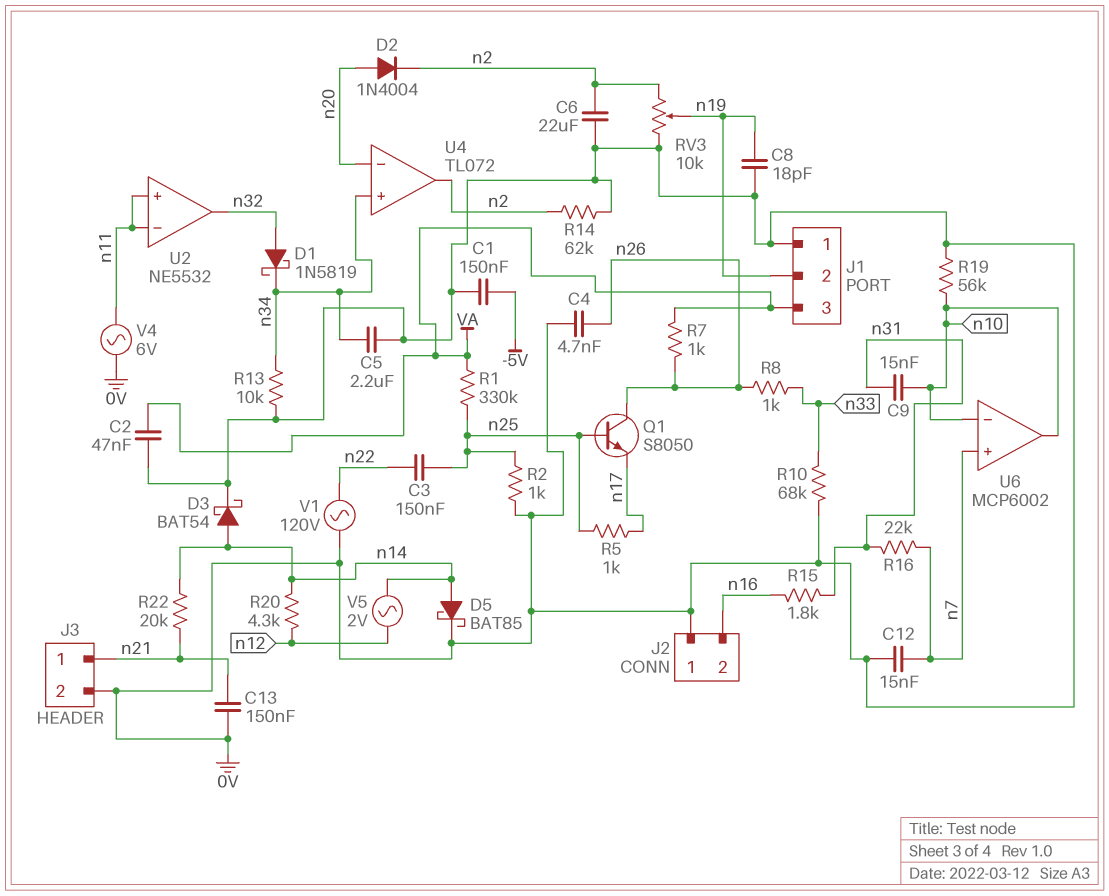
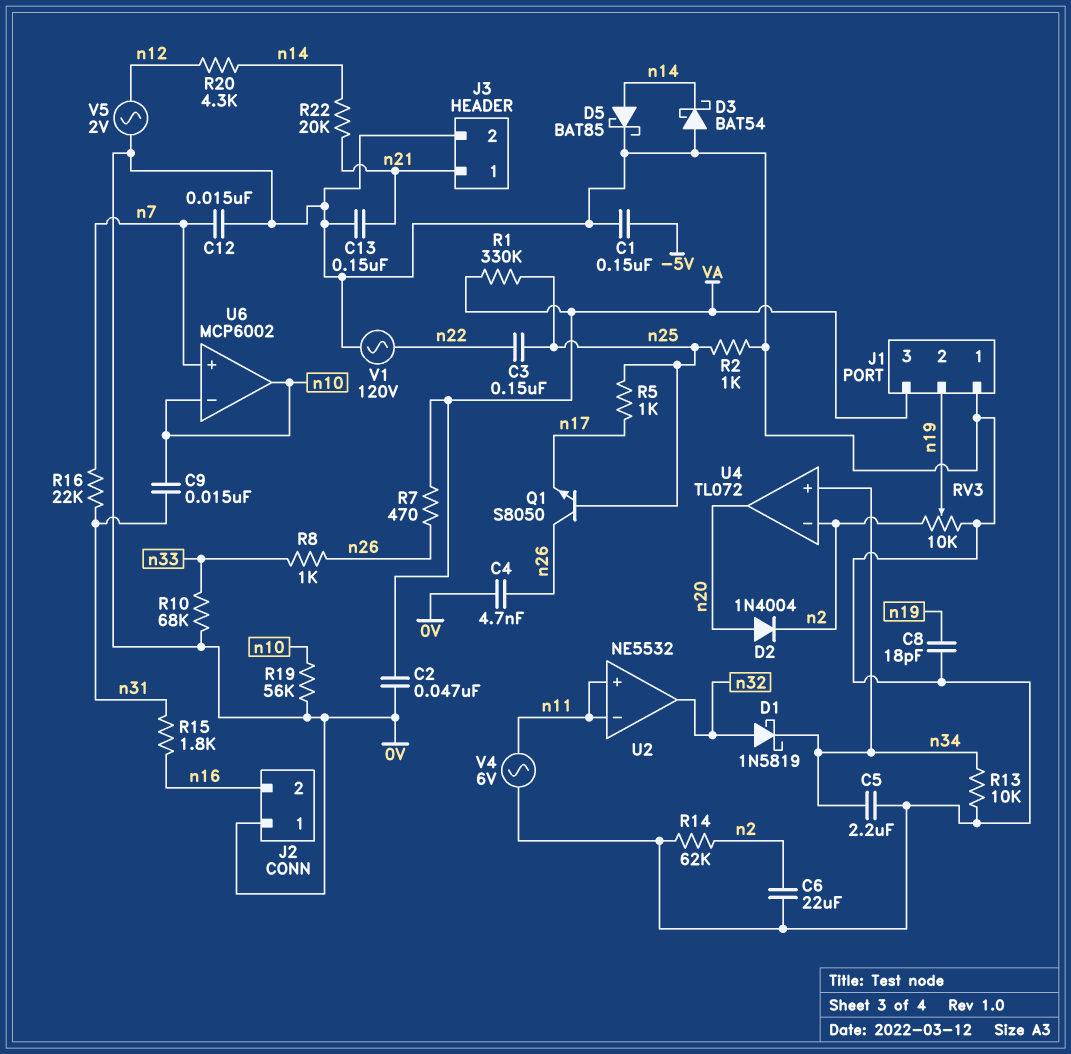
D3: schottky BAT54 (A n14, K 0V) -> schottky BAT54 (A 0V, K n14)
R7: 1k (VA, n26) -> 470 (VA, n26)
U4 pin in-: n20 -> n2
U4 pin out: n2 -> n20
V5: AC 2V (n12, n14) -> AC 2V (0V, n12)

